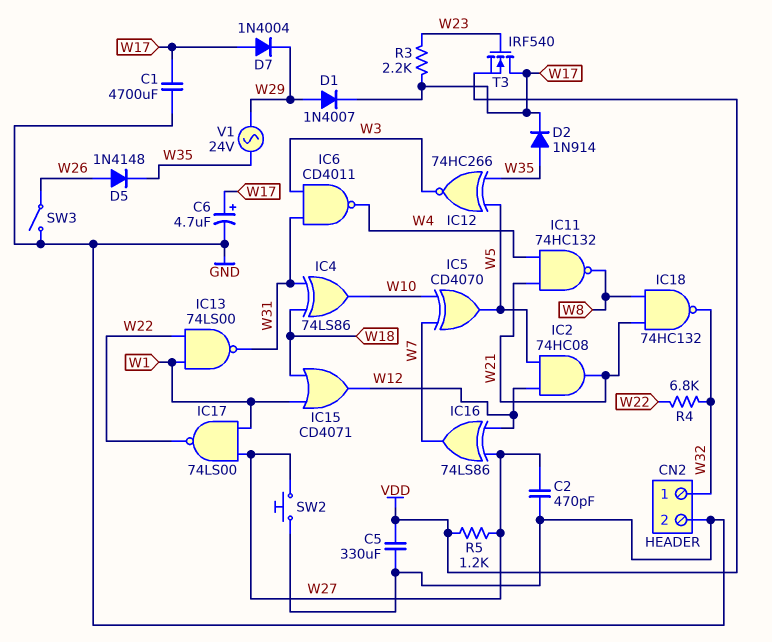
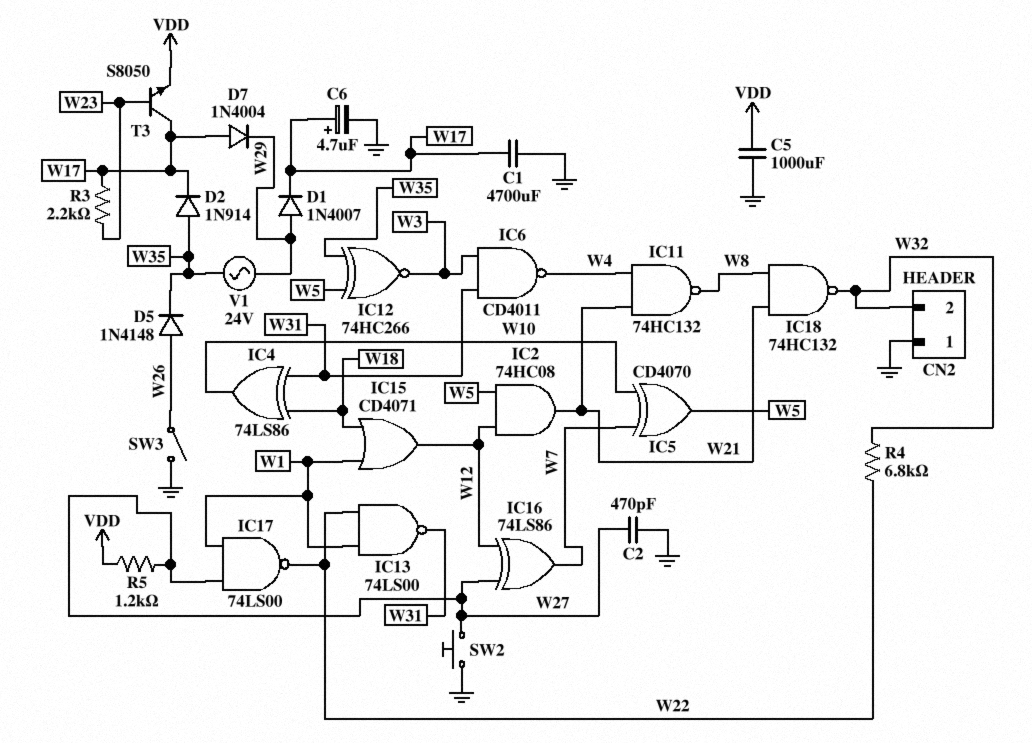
C5: 330uF (GND, VDD) -> 1000uF (GND, VDD)
CN2 pin 1: W32 -> GND
CN2 pin 2: GND -> W32
T3: NMOS IRF540 (G W23, D W17, S VDD) -> NPN S8050 (B W23, C W17, E VDD)

